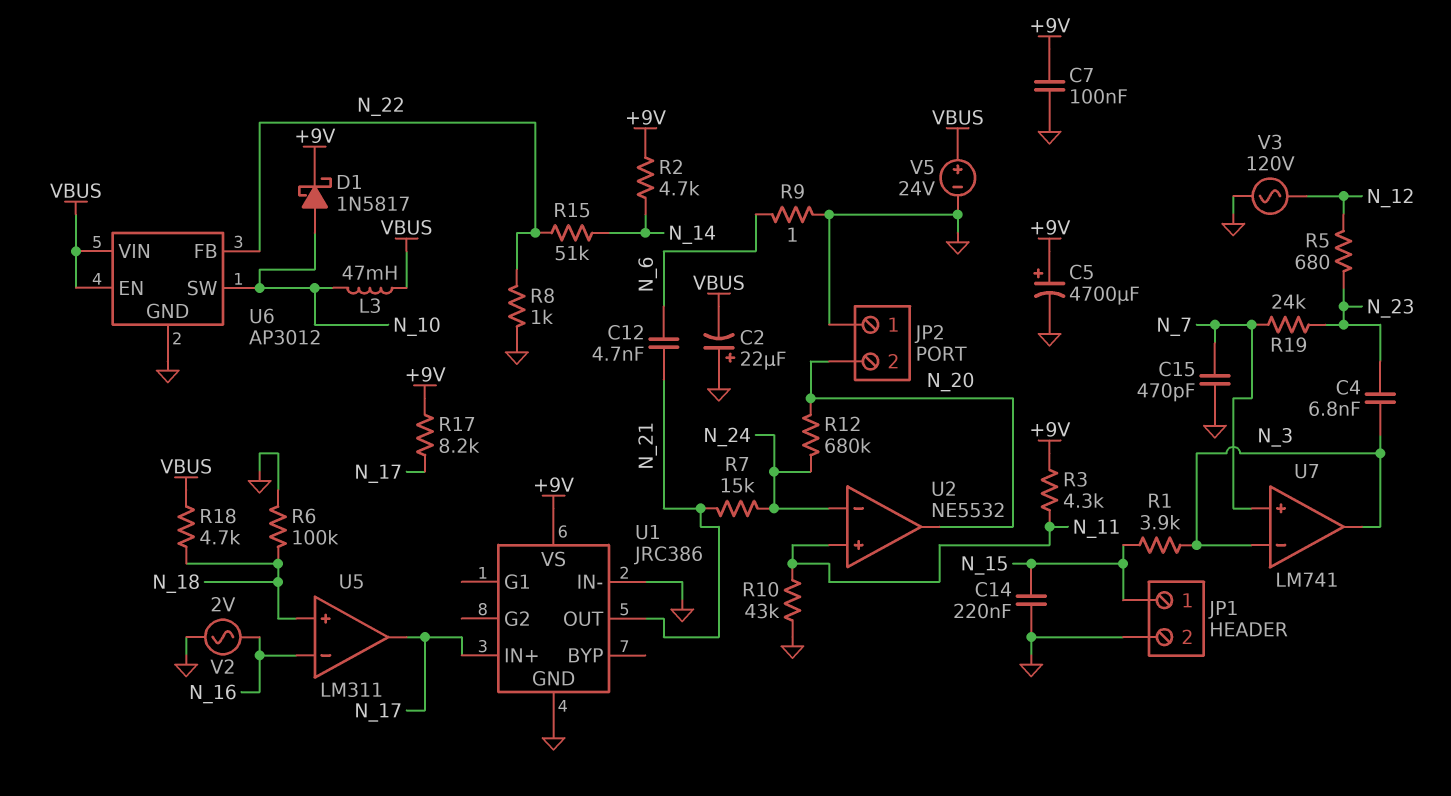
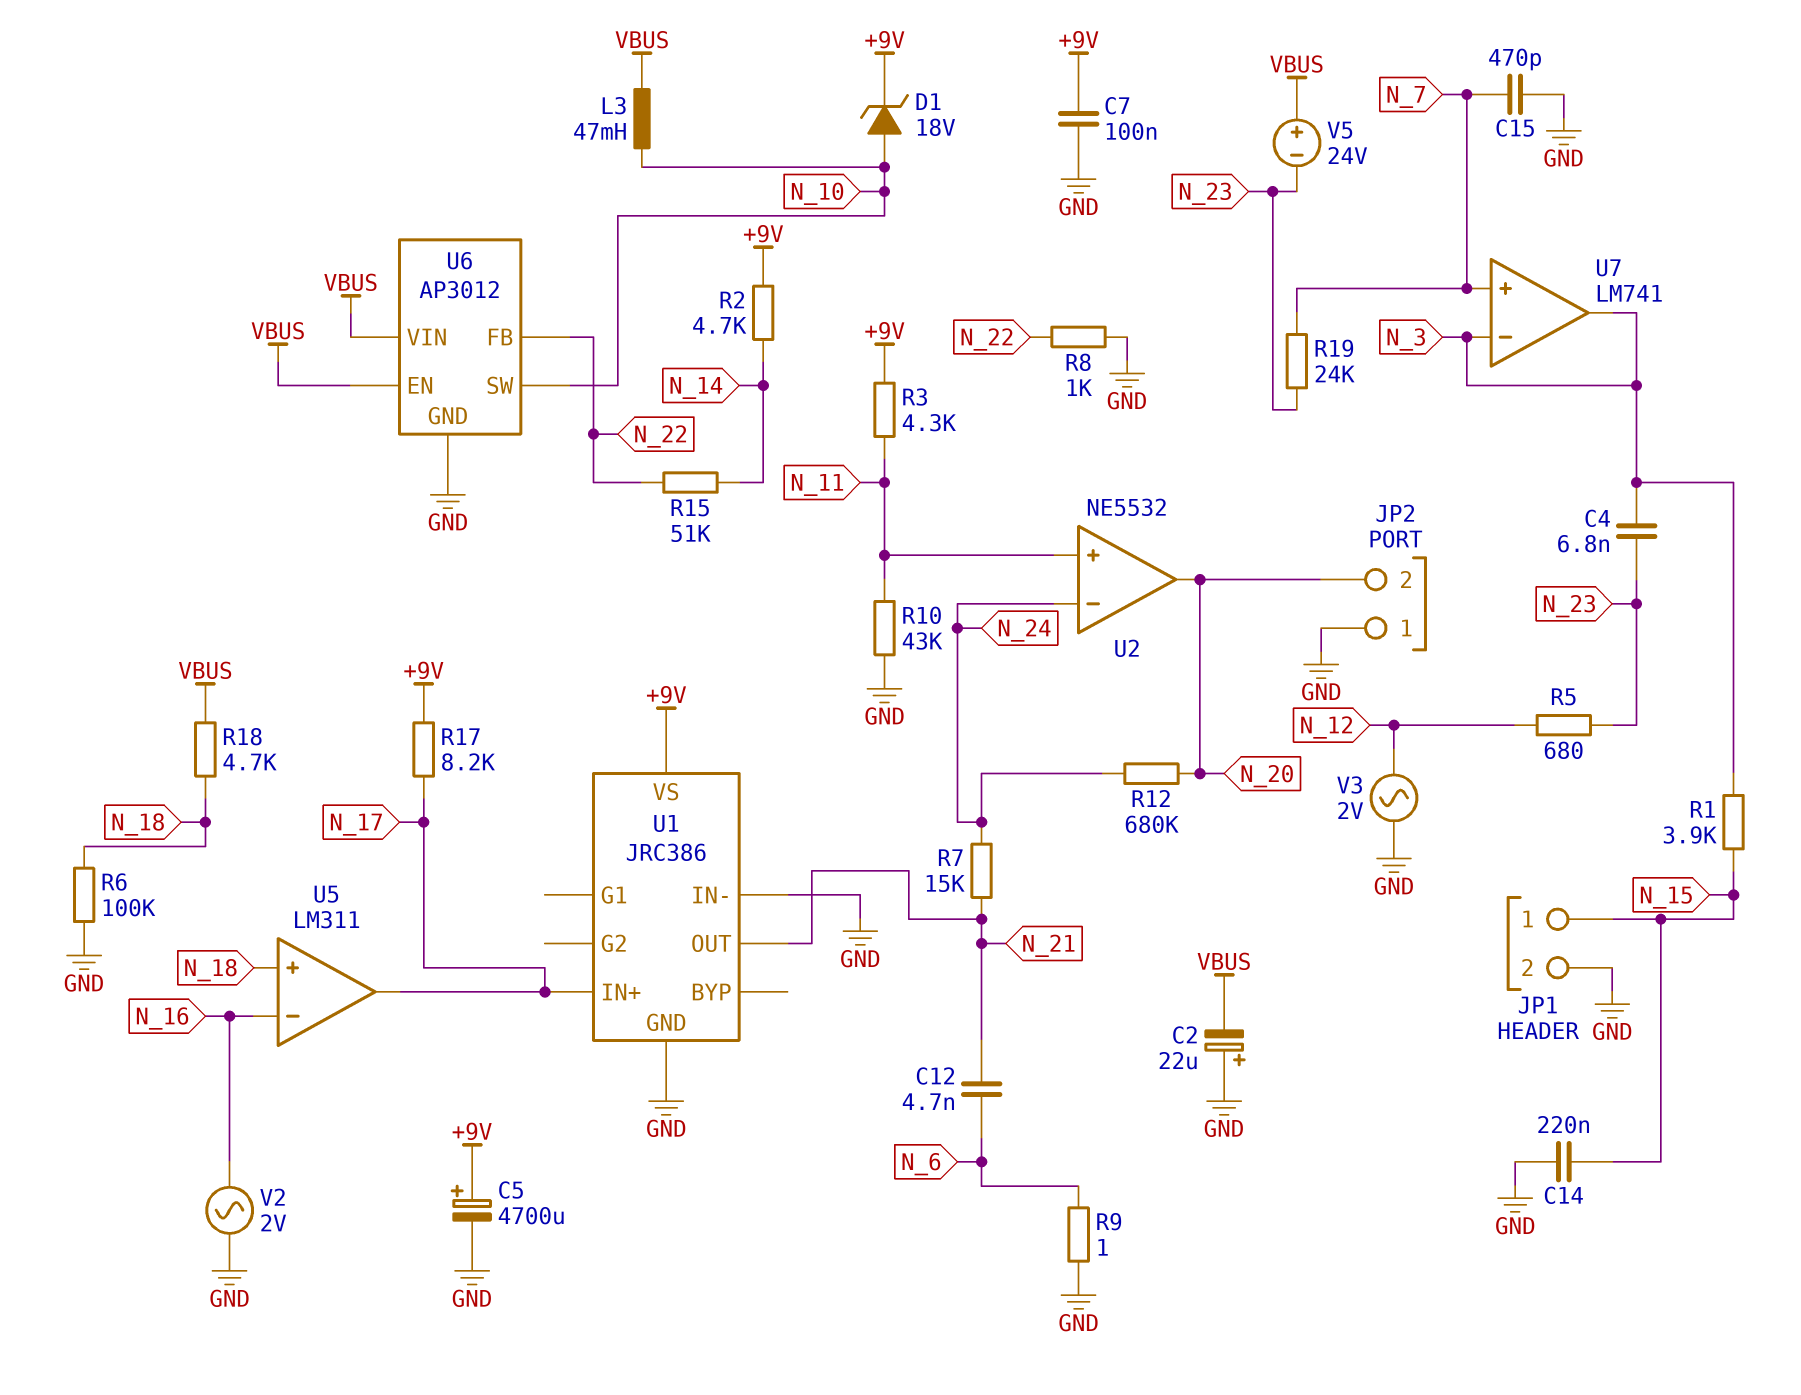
D1: schottky 1N5817 (A N_10, K +9V) -> zener 18V (A N_10, K +9V)
V3: AC 120V (GND, N_12) -> AC 2V (GND, N_12)
V5: 24V (plus VBUS, minus GND) -> 24V (plus VBUS, minus N_23)

